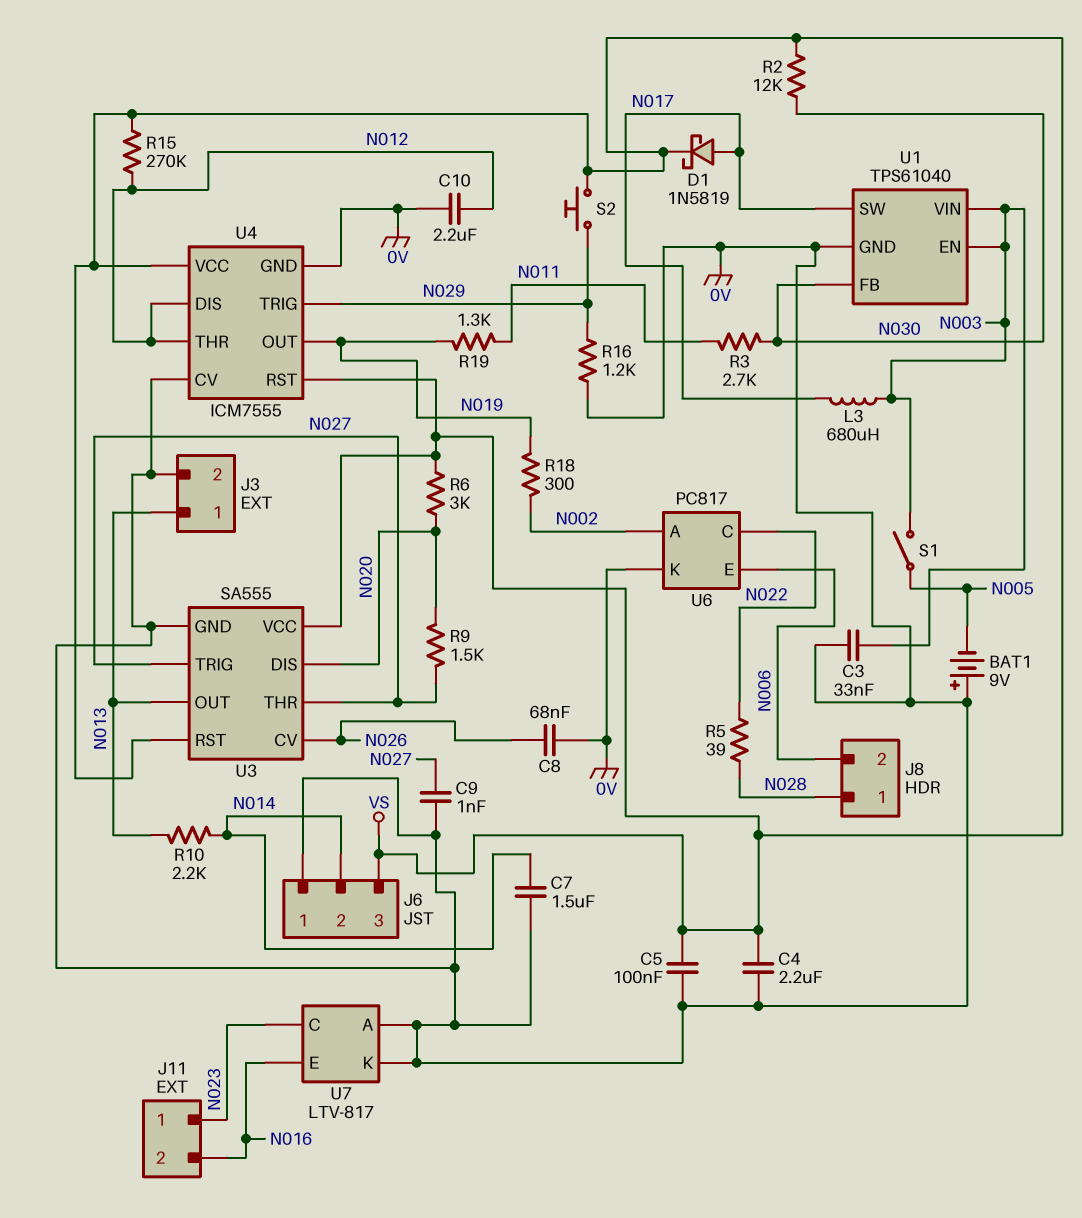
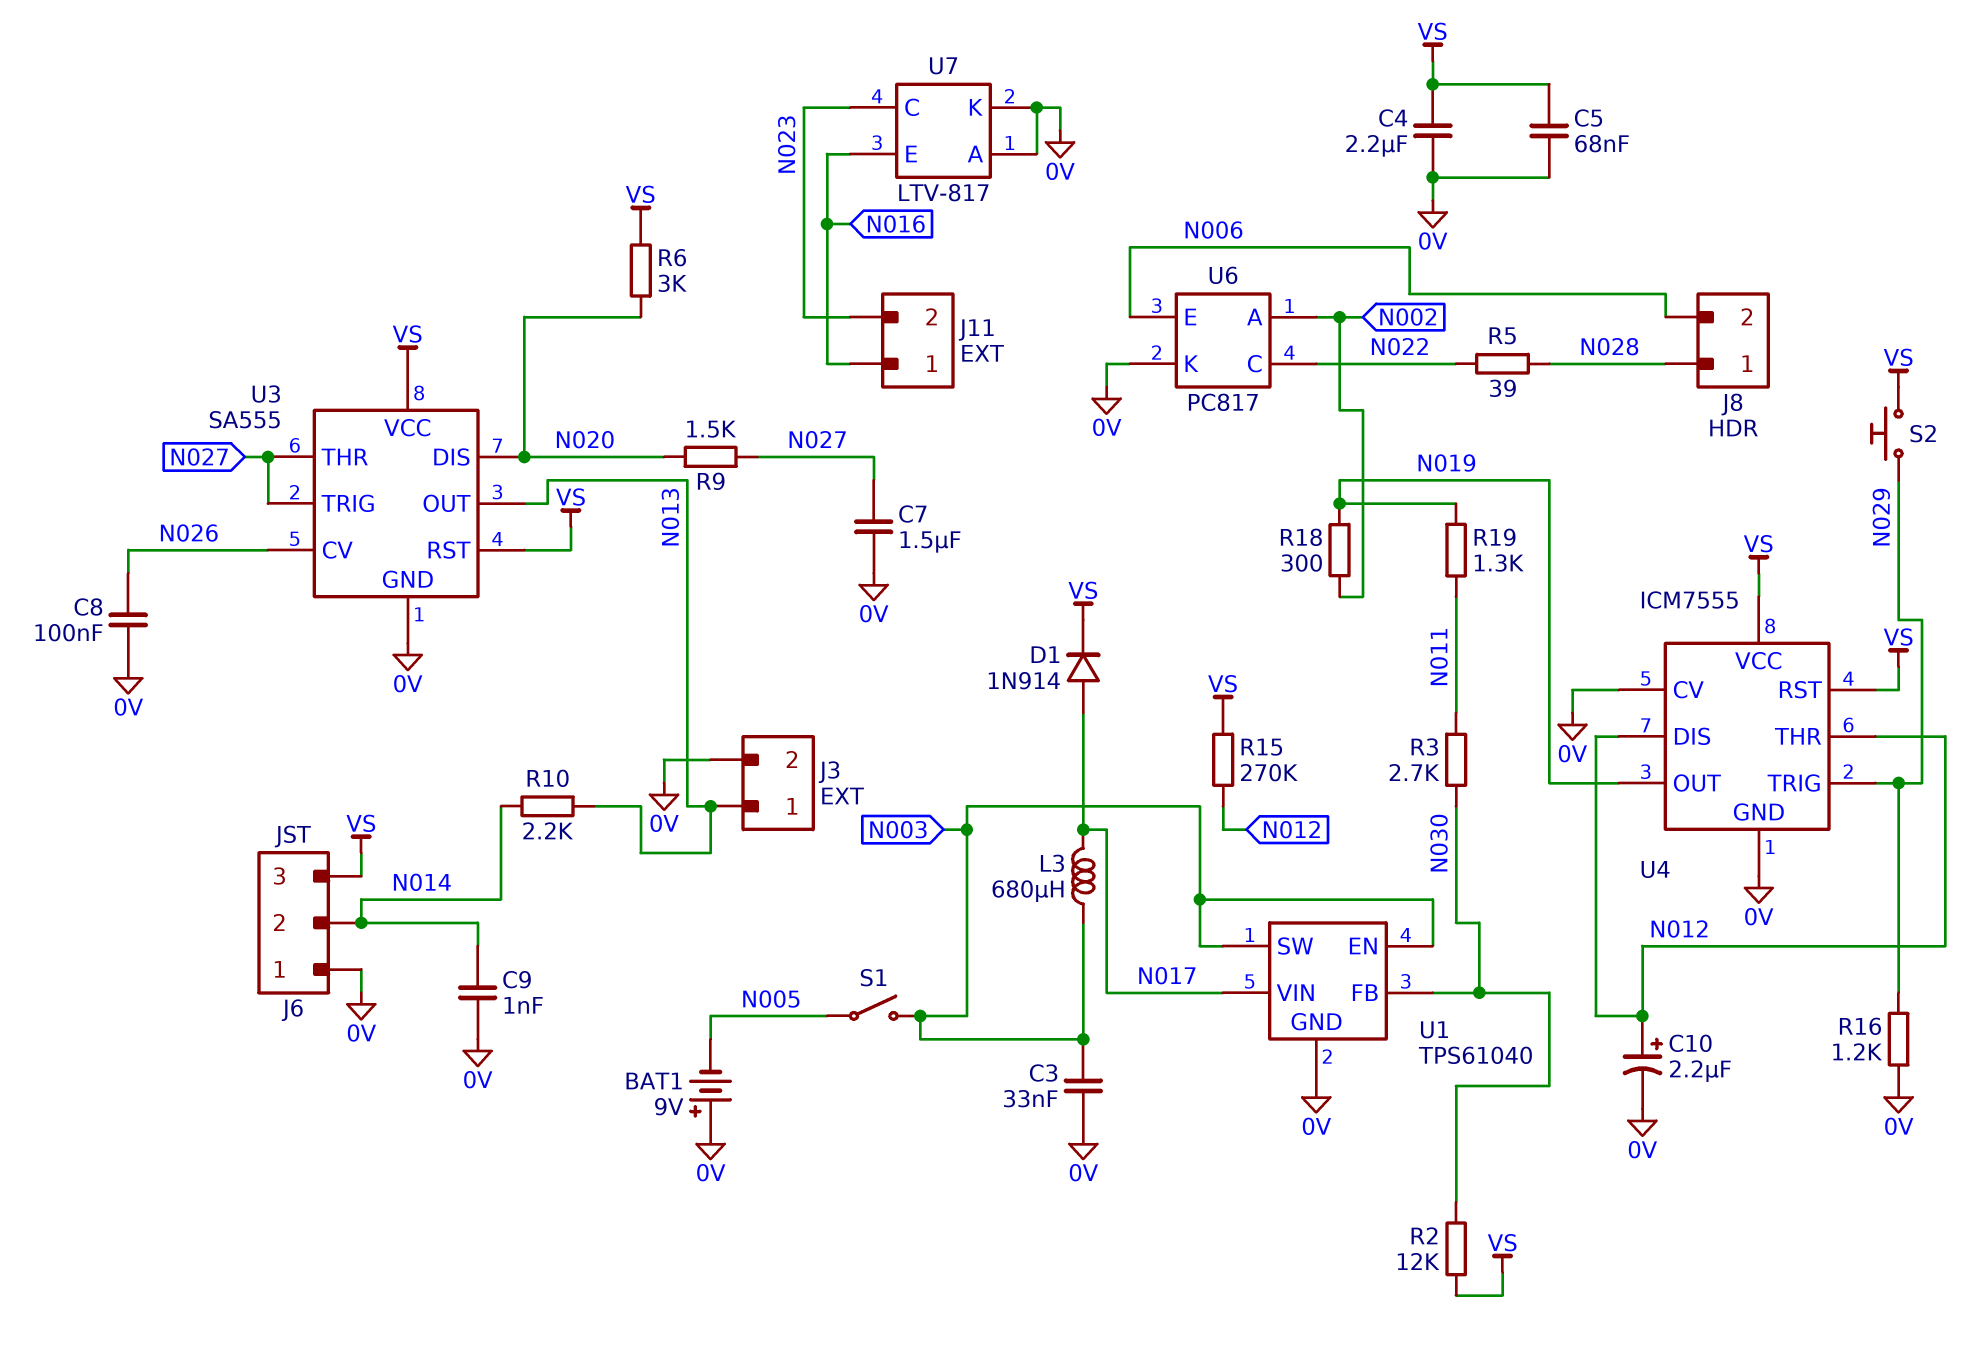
C5: 100nF (0V, VS) -> 68nF (0V, VS)
C7: 1.5uF (0V, N014) -> 1.5uF (0V, N027)
C8: 68nF (0V, N026) -> 100nF (0V, N026)
C9: 1nF (0V, N027) -> 1nF (0V, N014)
C10: 2.2uF (0V, N012) -> 2.2uF (plus N012, minus 0V)
D1: schottky 1N5819 (A N017, K VS) -> diode 1N914 (A N017, K VS)
J11 pin 1: N023 -> N016
J11 pin 2: N016 -> N023
U1 pin SW: N017 -> N003
U1 pin VIN: N003 -> N017

